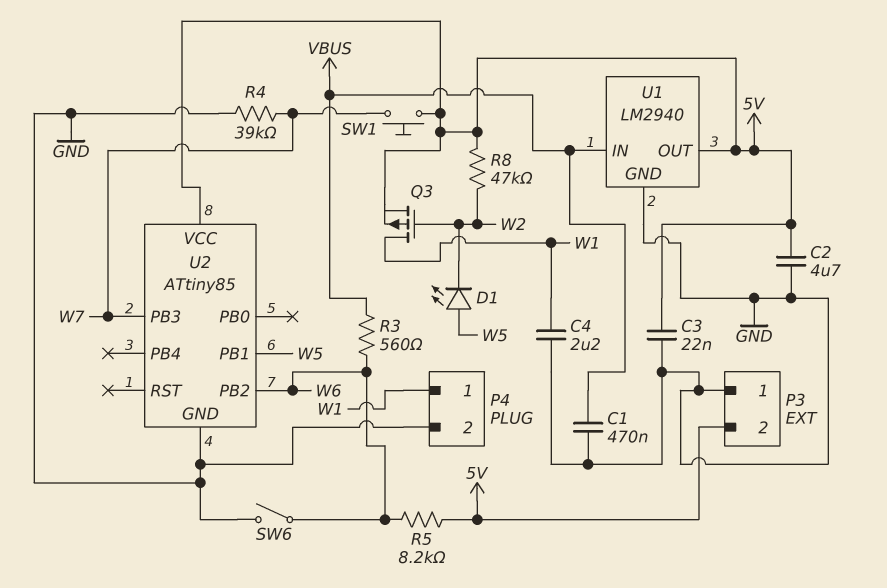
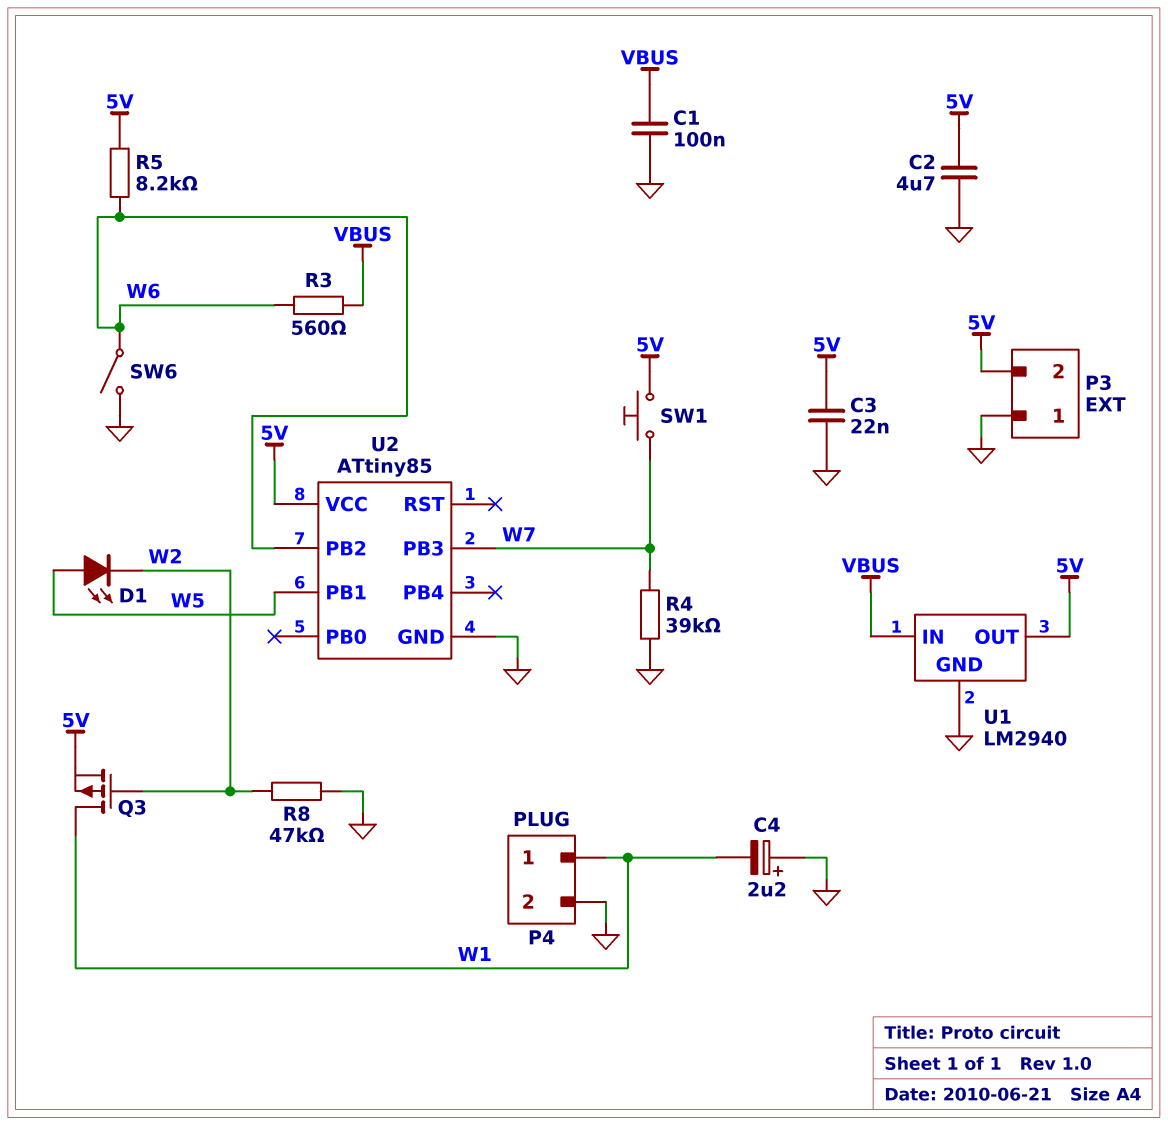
C1: 470nF (GND, VBUS) -> 100nF (GND, VBUS)
C4: 2.2uF (GND, W1) -> 2.2uF (plus GND, minus W1)
R8: 47k (5V, W2) -> 47k (GND, W2)

